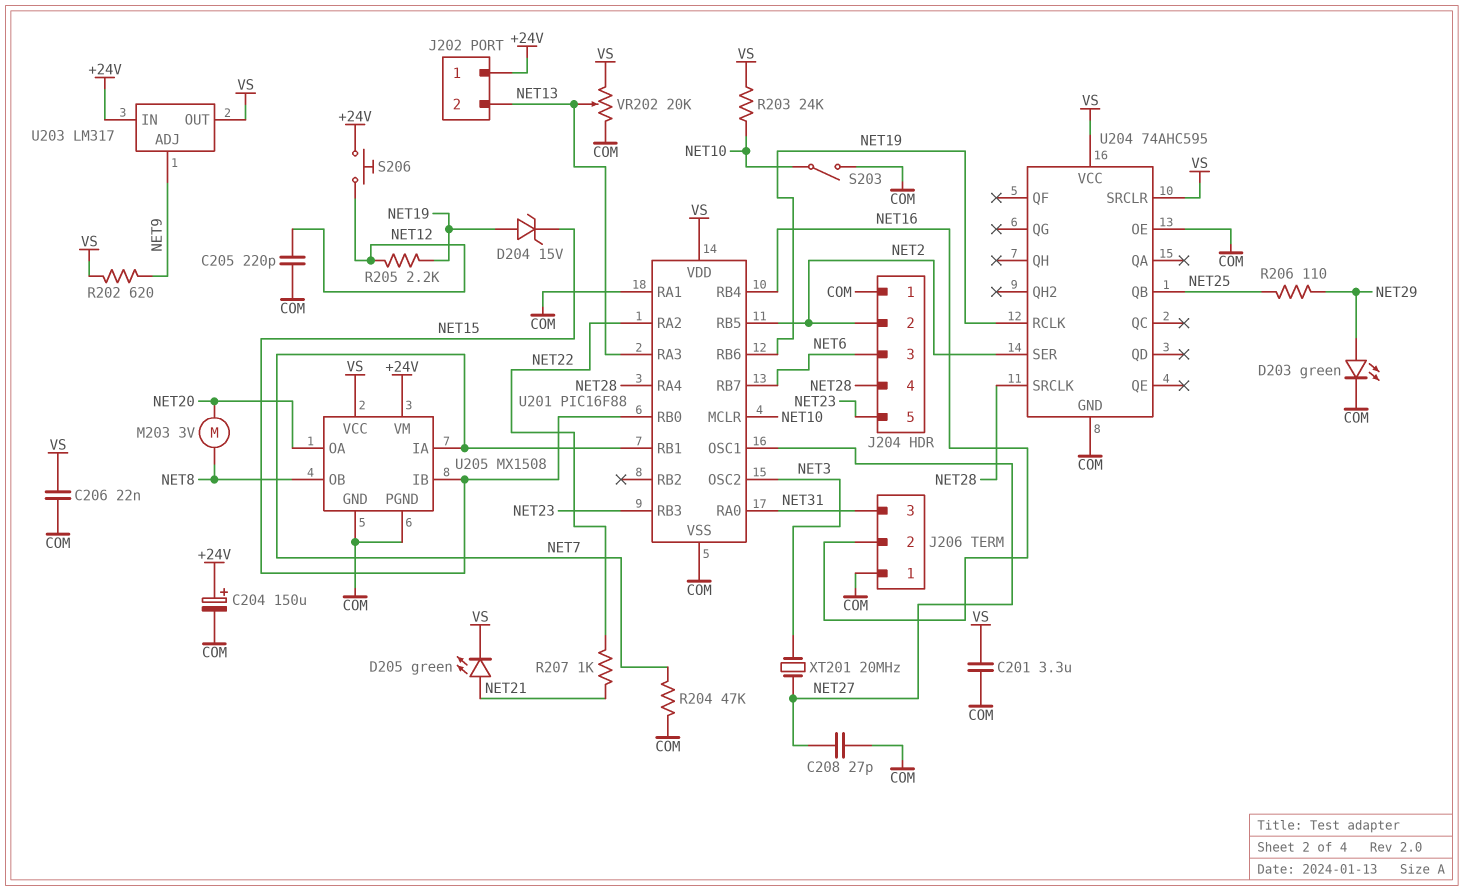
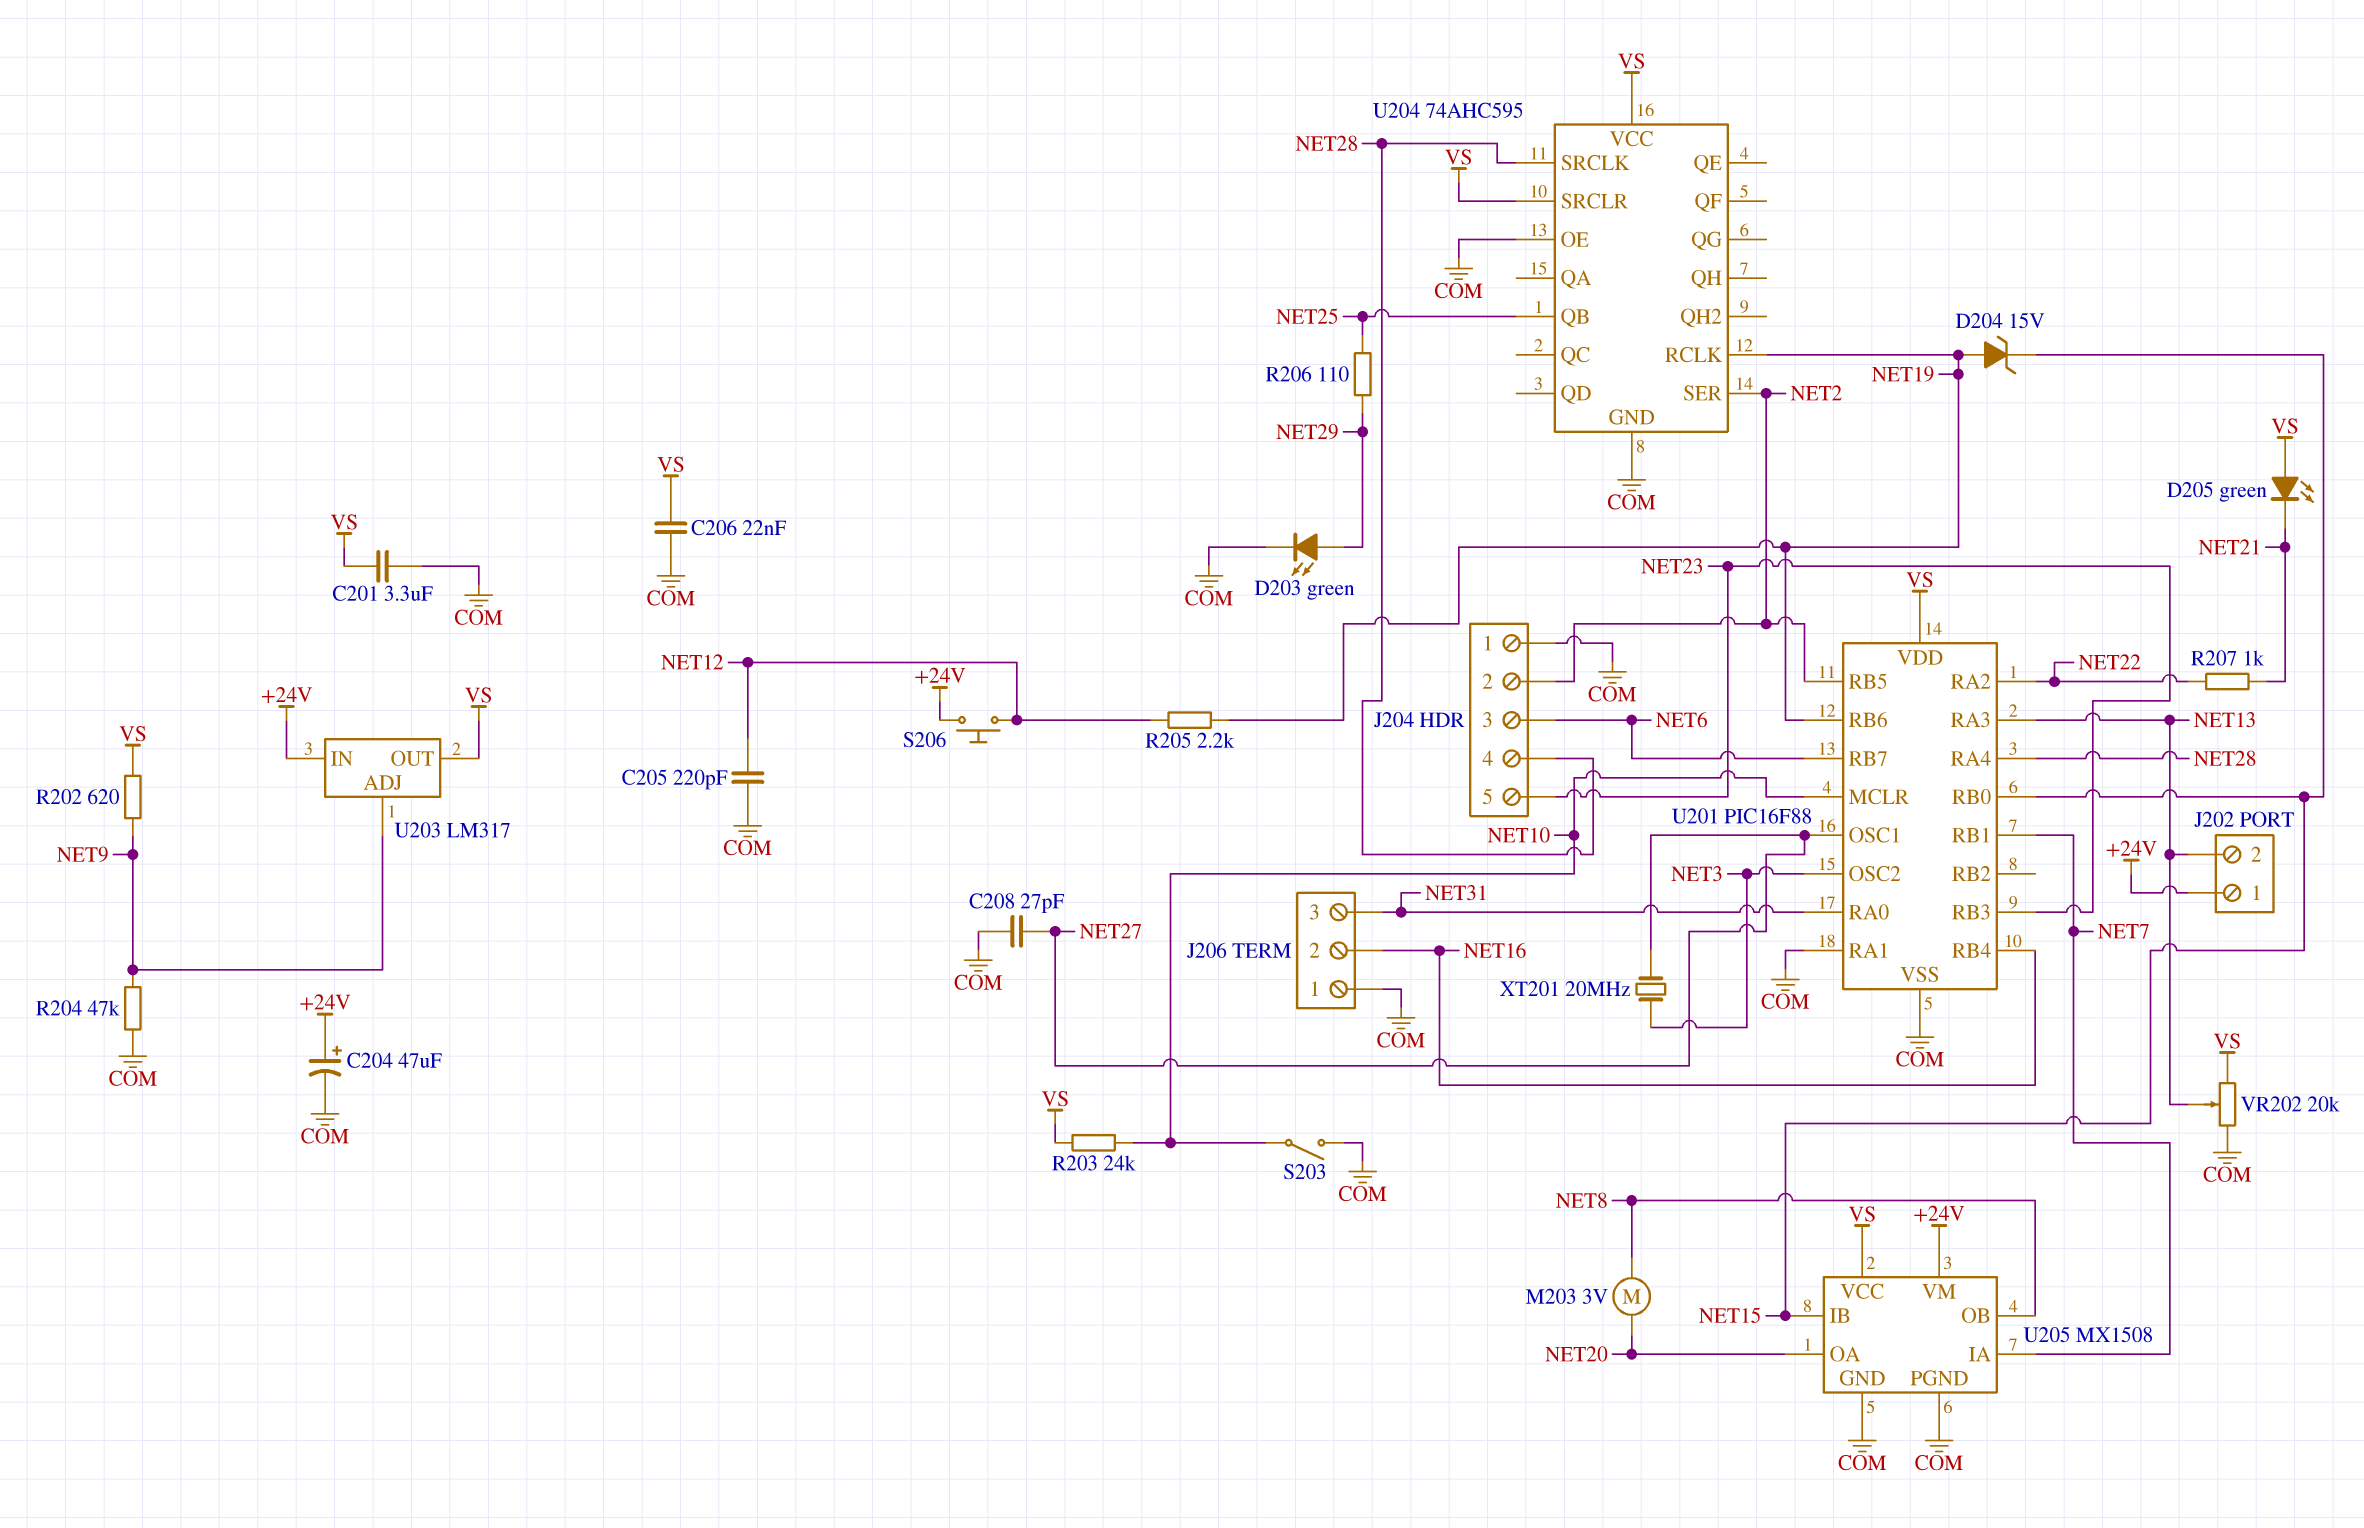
C204: 150uF (plus +24V, minus COM) -> 47uF (plus +24V, minus COM)
D205: LED green (A NET21, K VS) -> LED green (A VS, K NET21)
R204: 47k (COM, NET7) -> 47k (COM, NET9)

